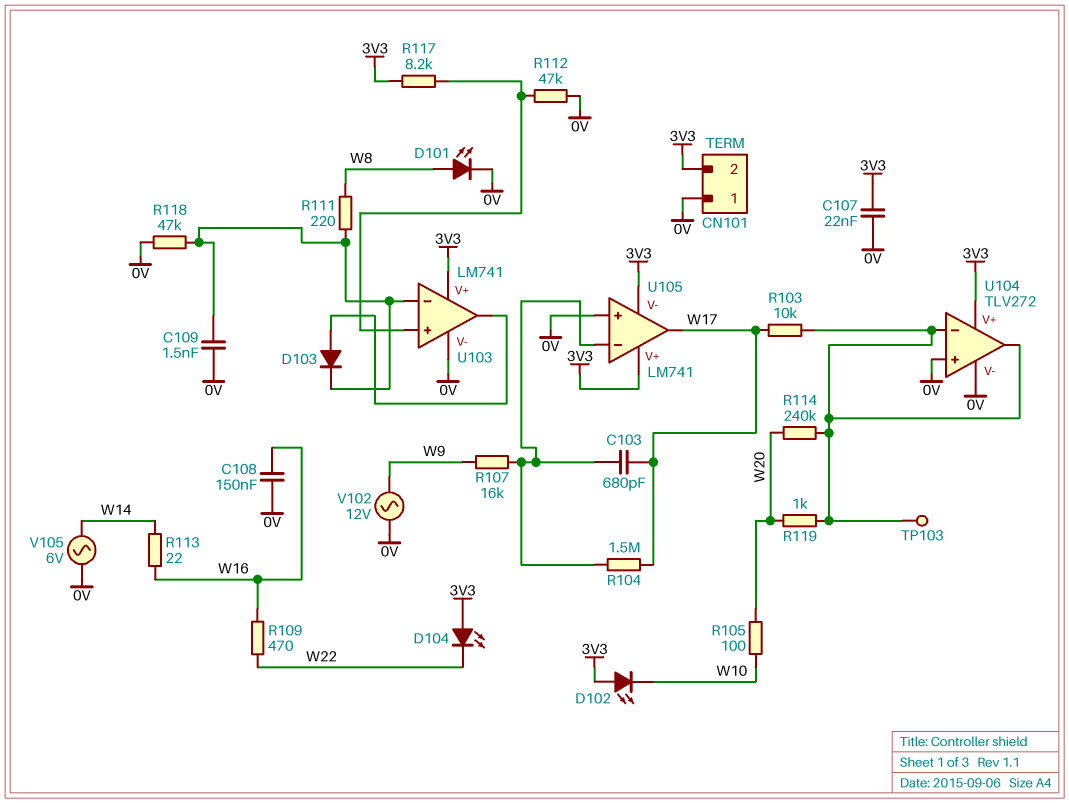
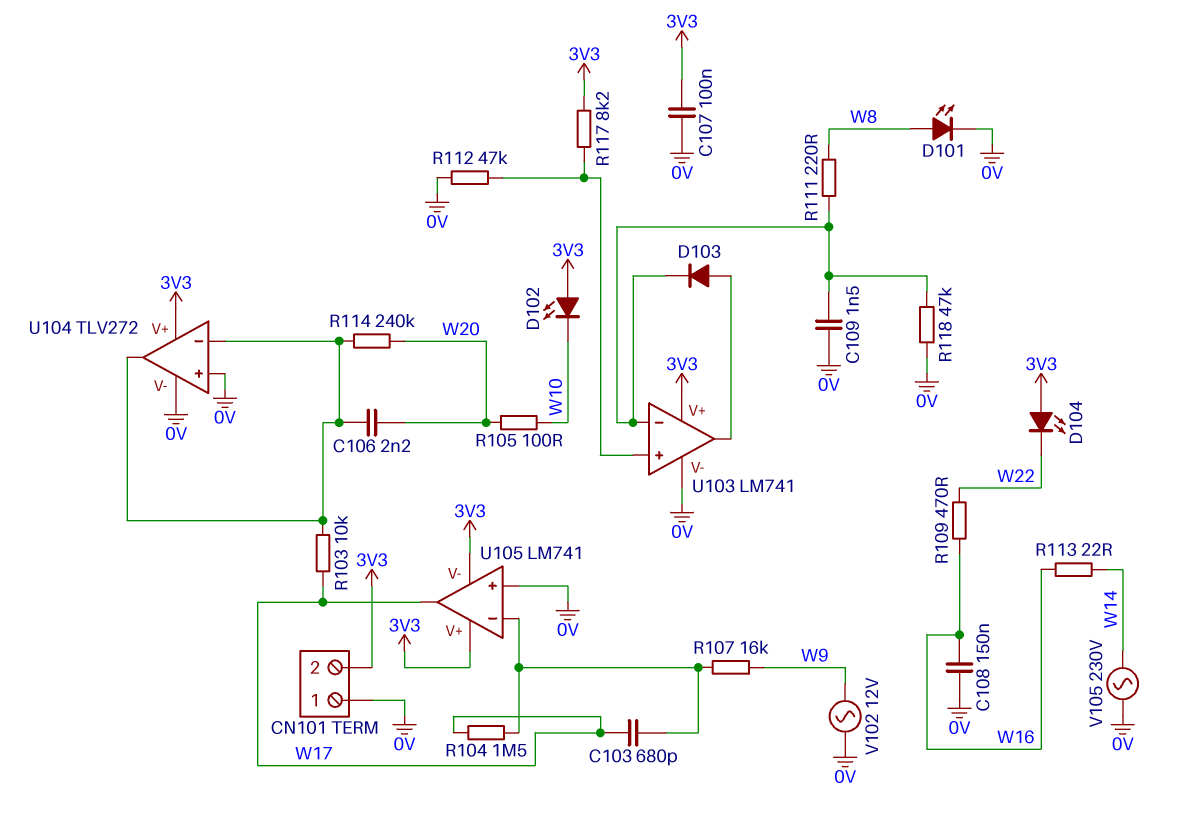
C106: none -> 2.2nF (U104/in-, W20)
C107: 22nF (0V, 3V3) -> 100nF (0V, 3V3)
R119: 1k (U104/in-, W20) -> none
TP103: test point (U104/in-) -> none
V105: AC 6V (0V, W14) -> AC 230V (0V, W14)

